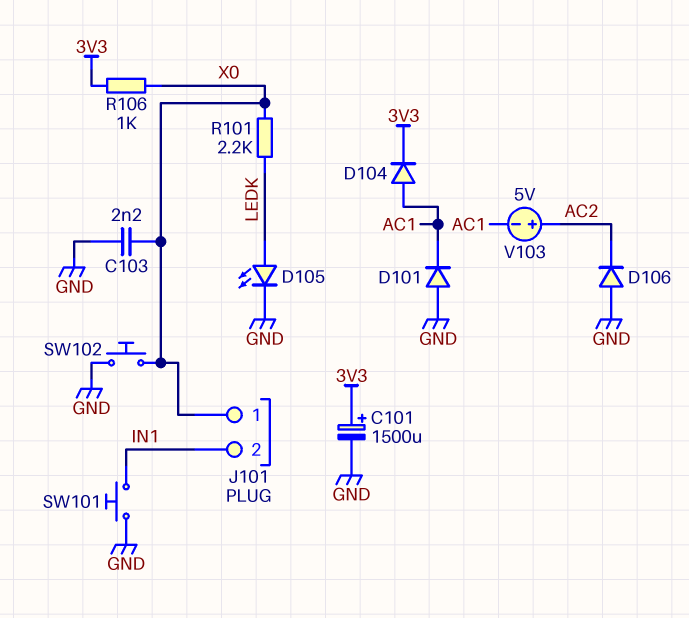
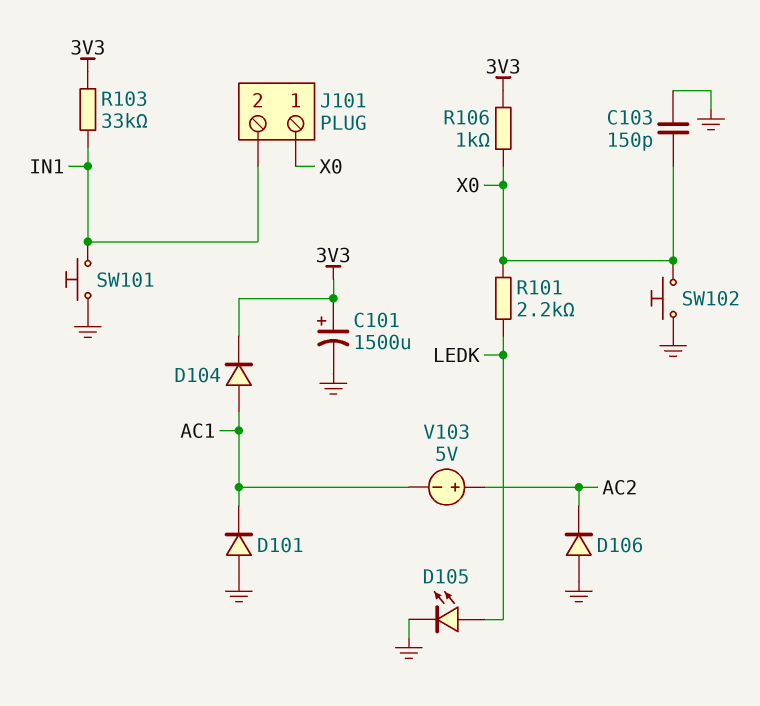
C103: 2.2nF (GND, X0) -> 150pF (GND, X0)
R103: none -> 33k (3V3, IN1)

